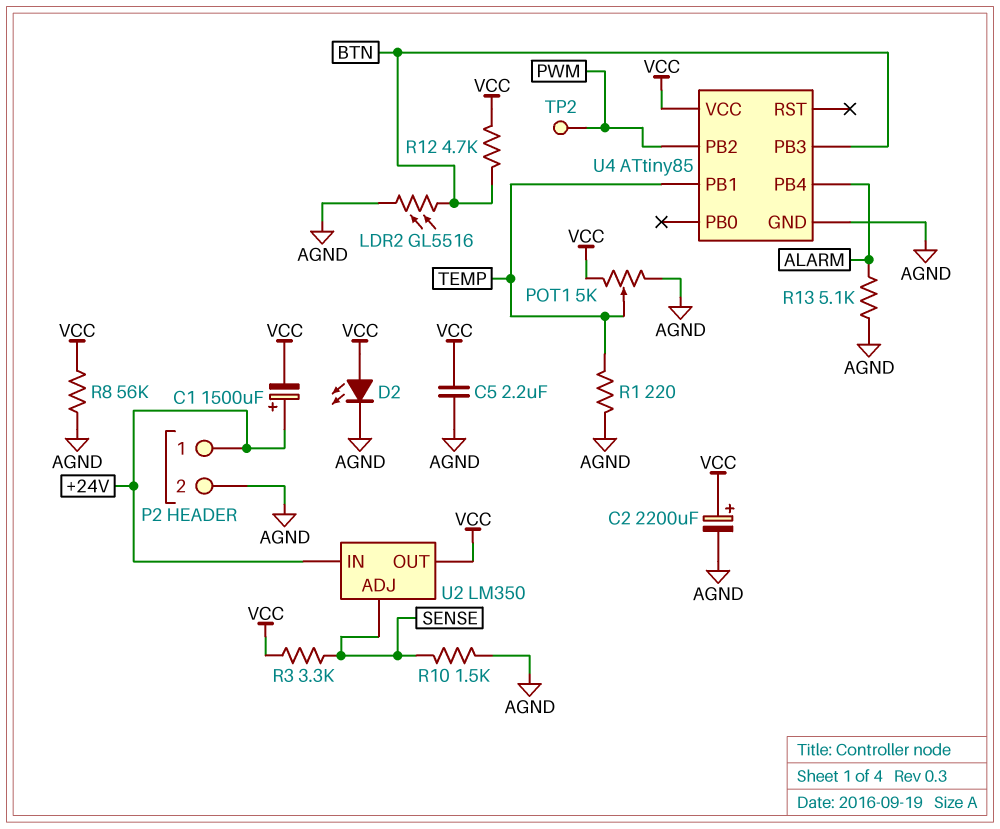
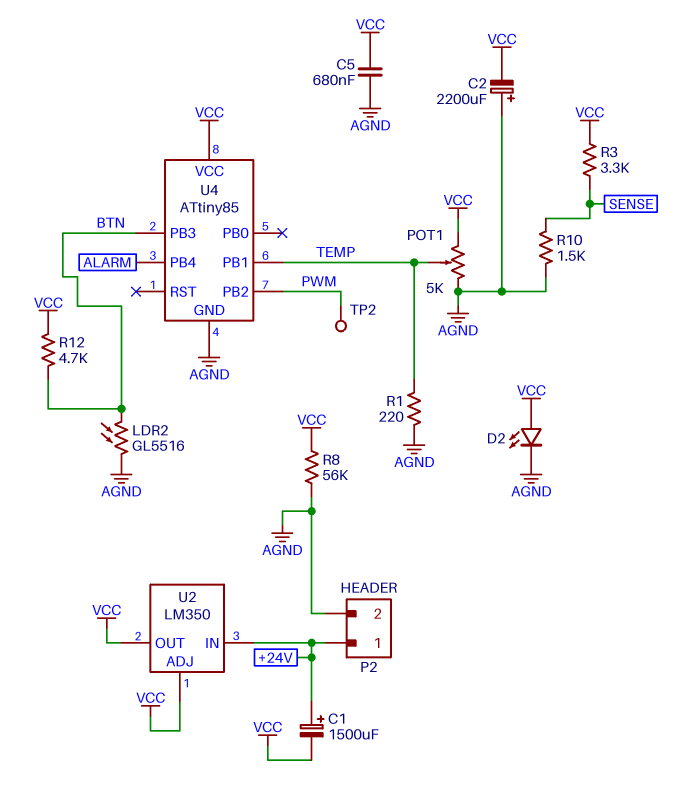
C2: 2200uF (plus VCC, minus AGND) -> 2200uF (plus AGND, minus VCC)
C5: 2.2uF (AGND, VCC) -> 680nF (AGND, VCC)
R13: 5.1k (AGND, ALARM) -> none
U2 pin ADJ: SENSE -> VCC

